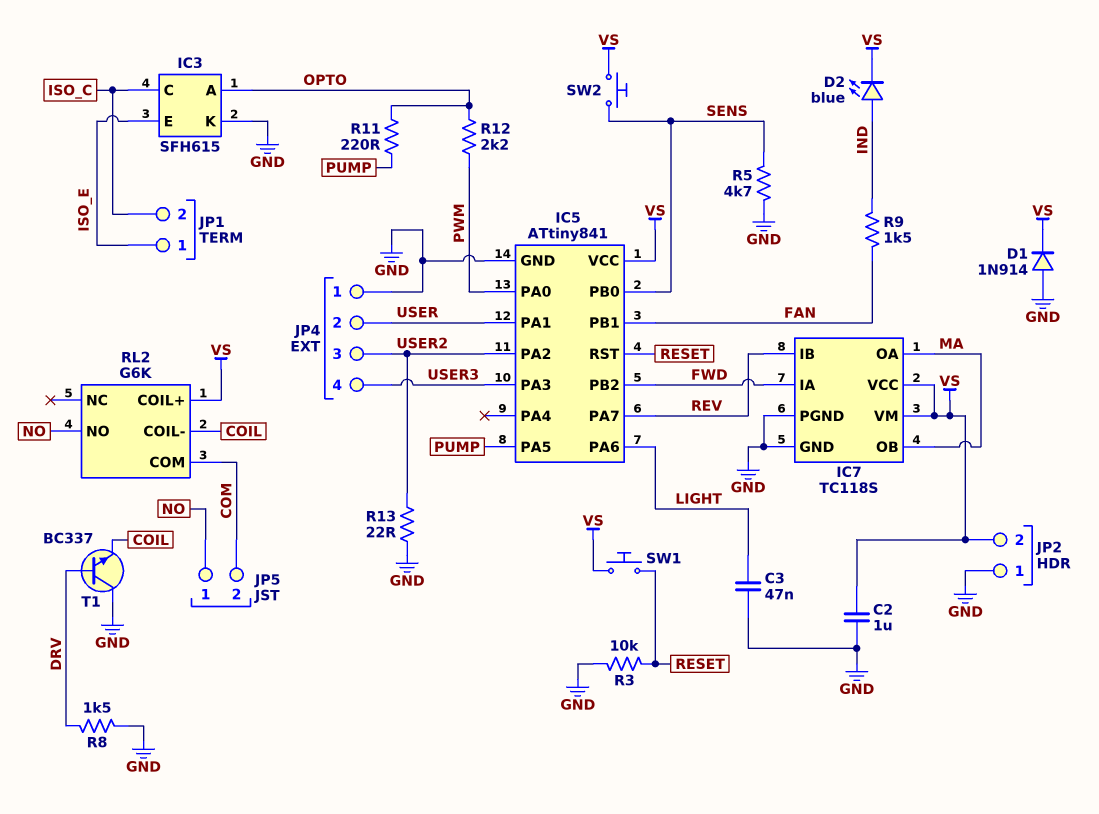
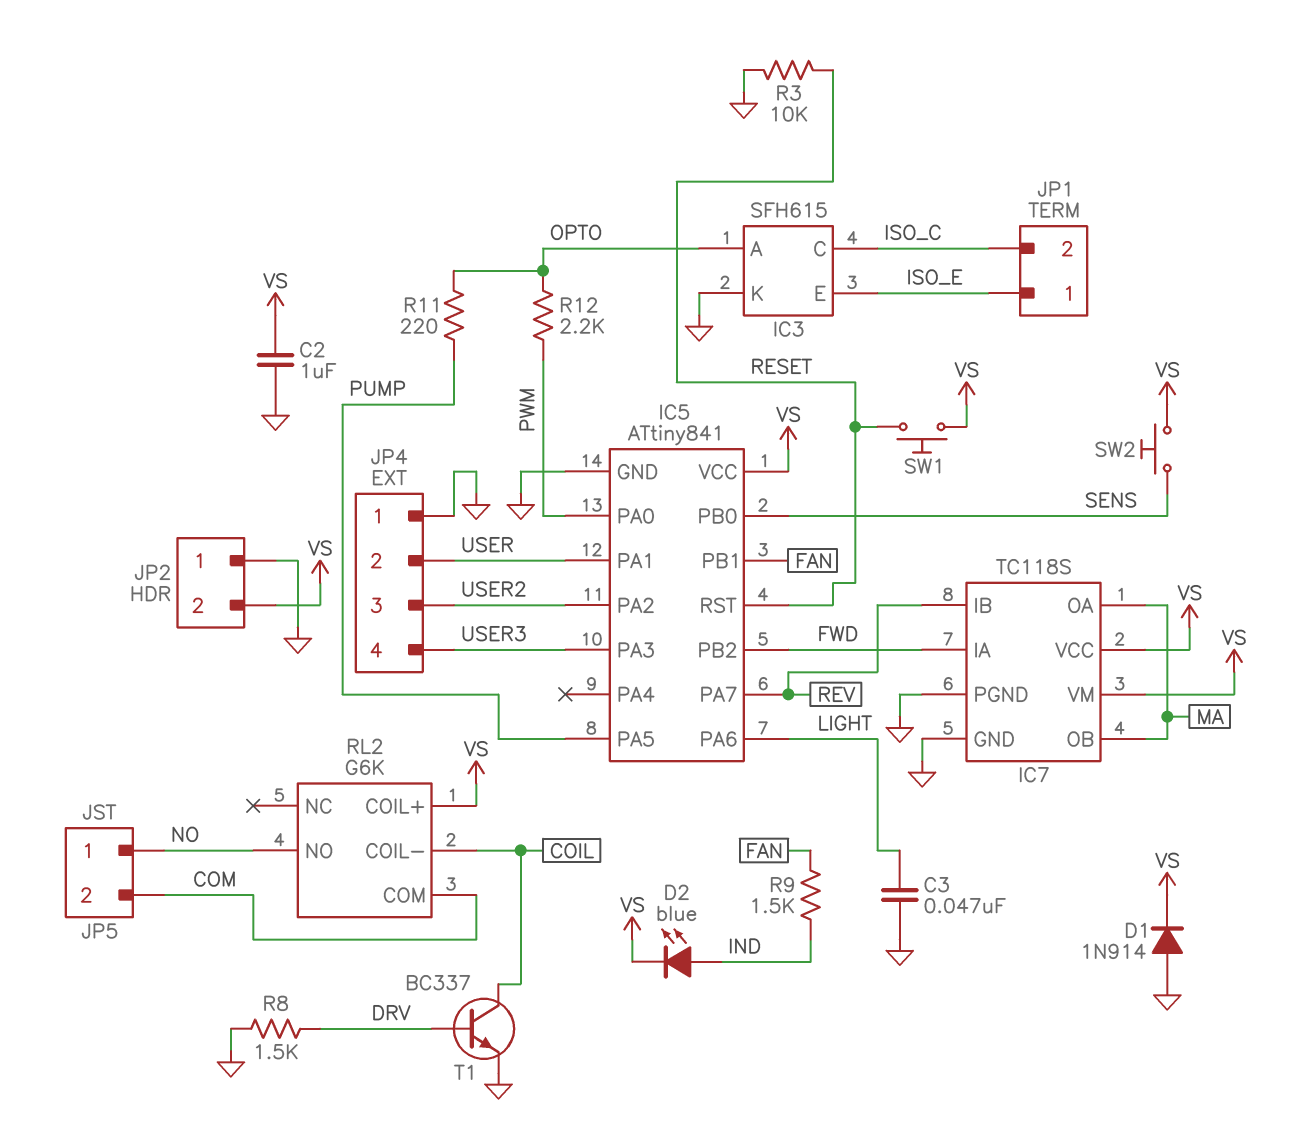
R5: 4.7k (GND, SENS) -> none
R13: 22 (GND, USER2) -> none
T1: NPN BC337 (B DRV, C GND, E COIL) -> NPN BC337 (B DRV, C COIL, E GND)

